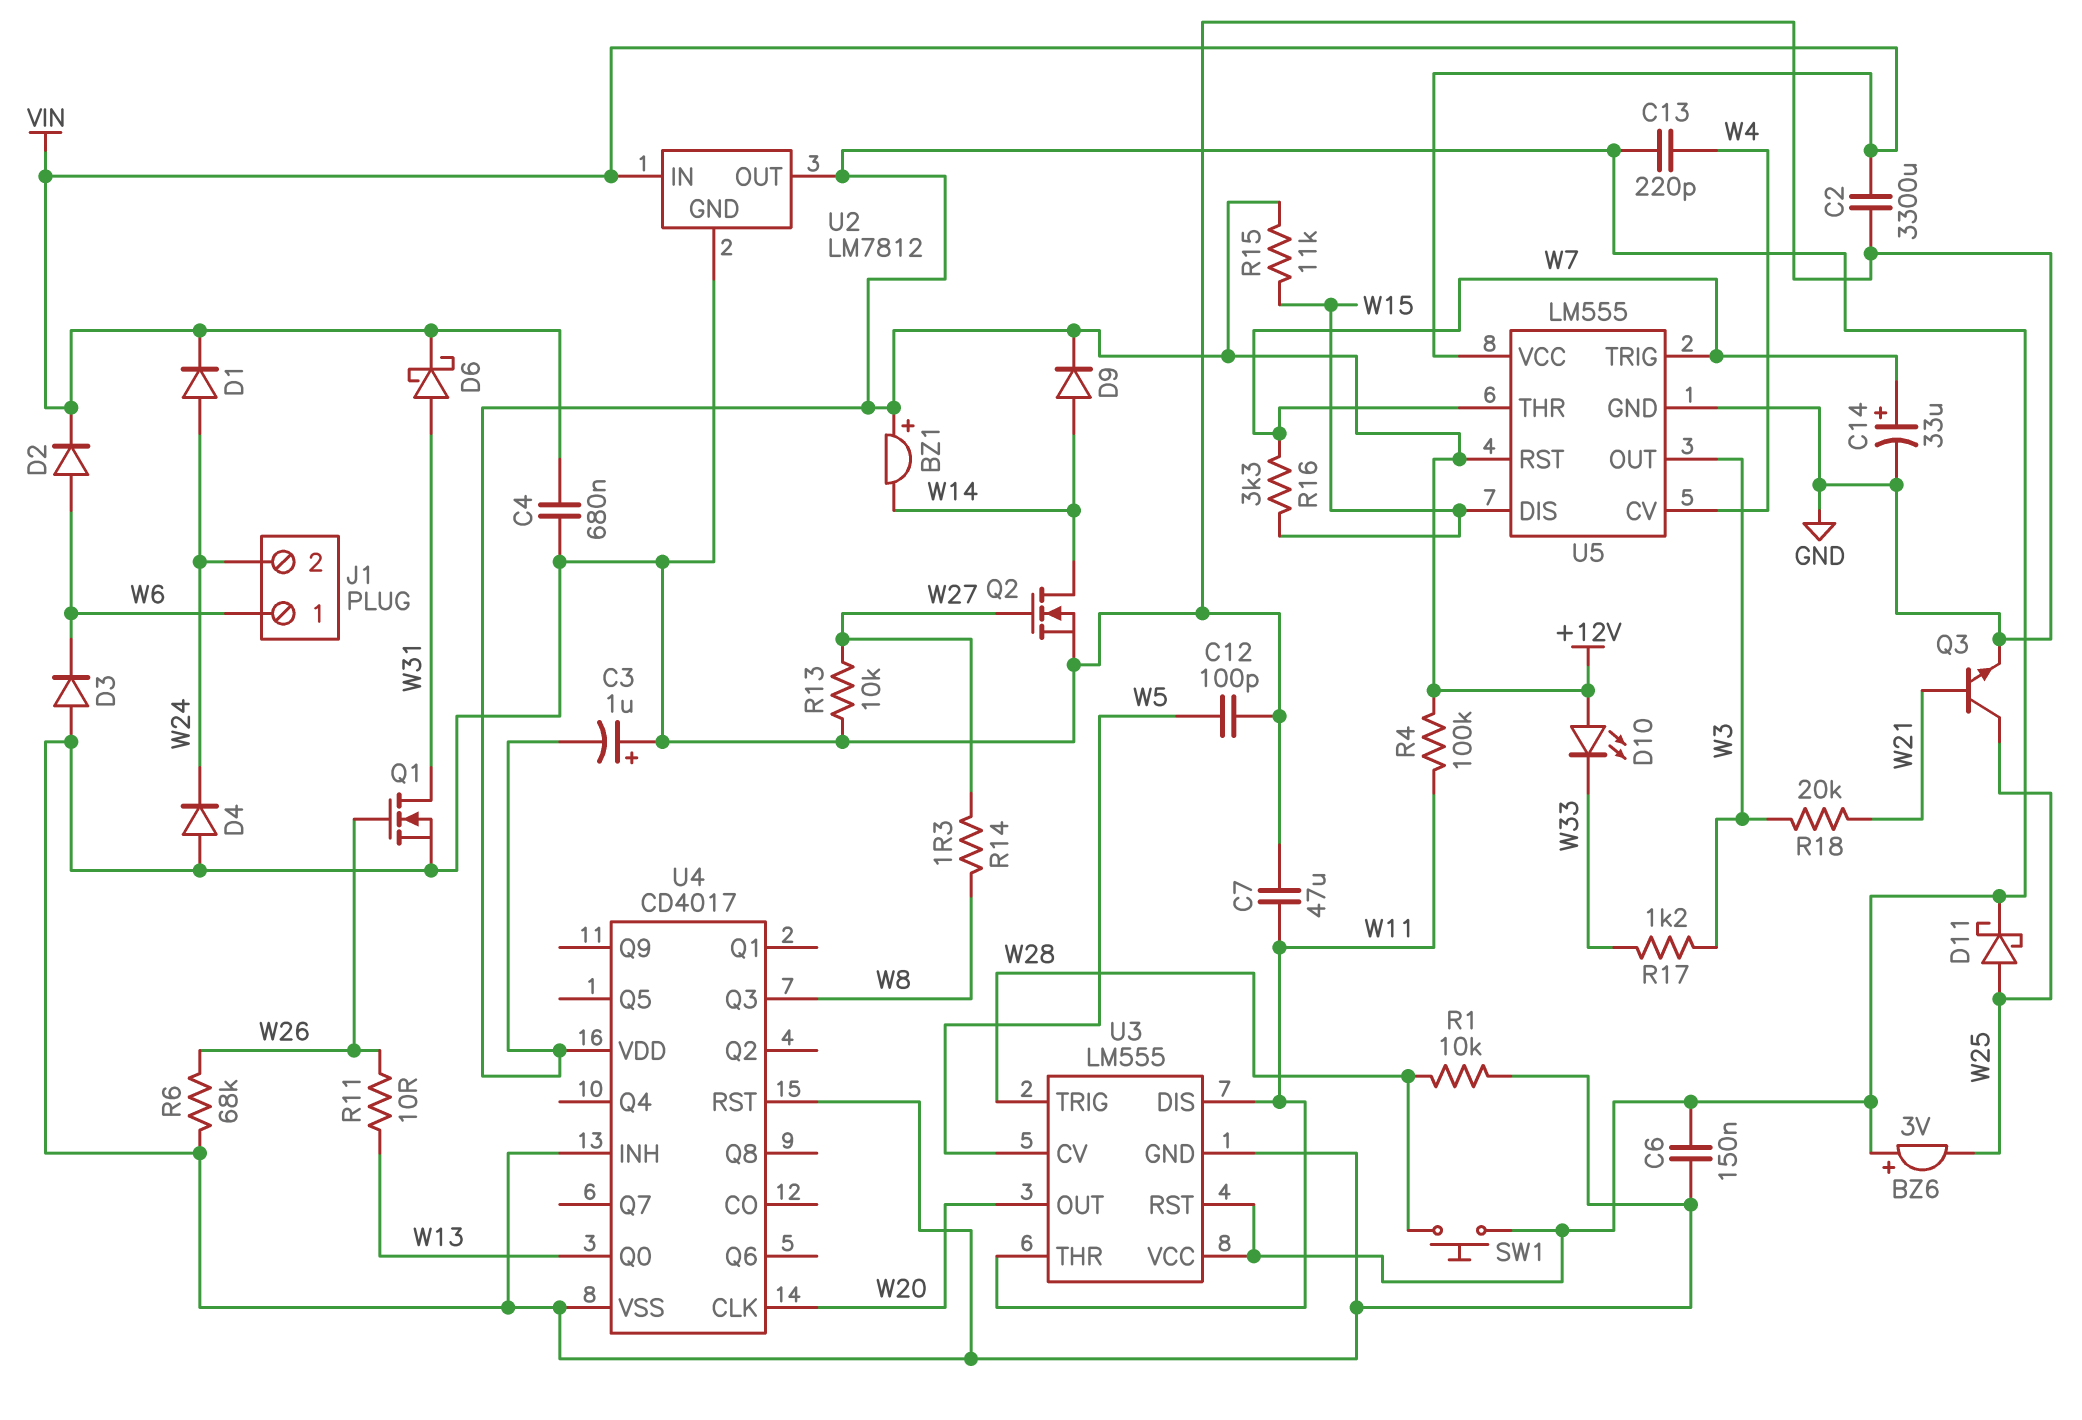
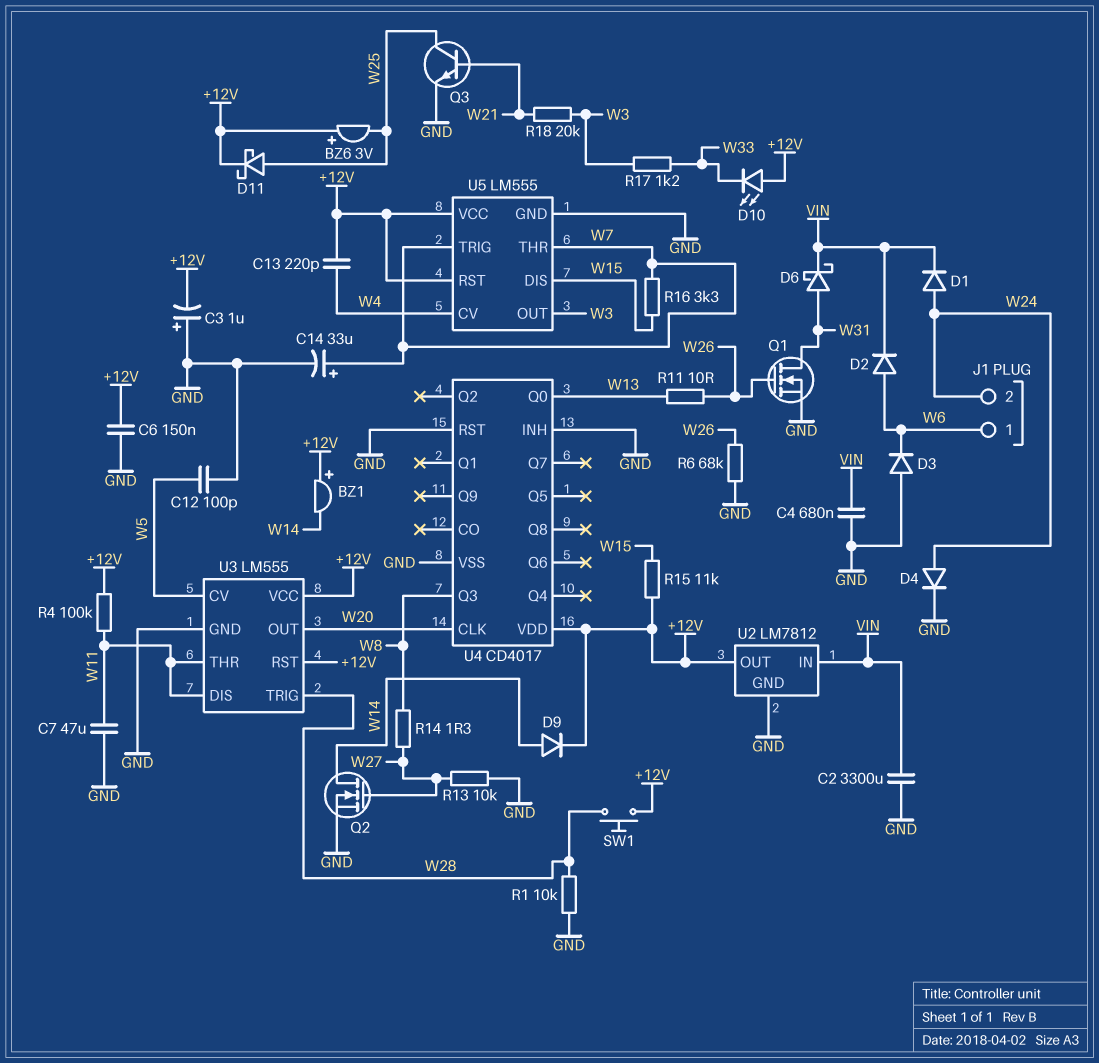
D4: diode (A GND, K W24) -> diode (A W24, K GND)
U5 pin VCC: VIN -> +12V

